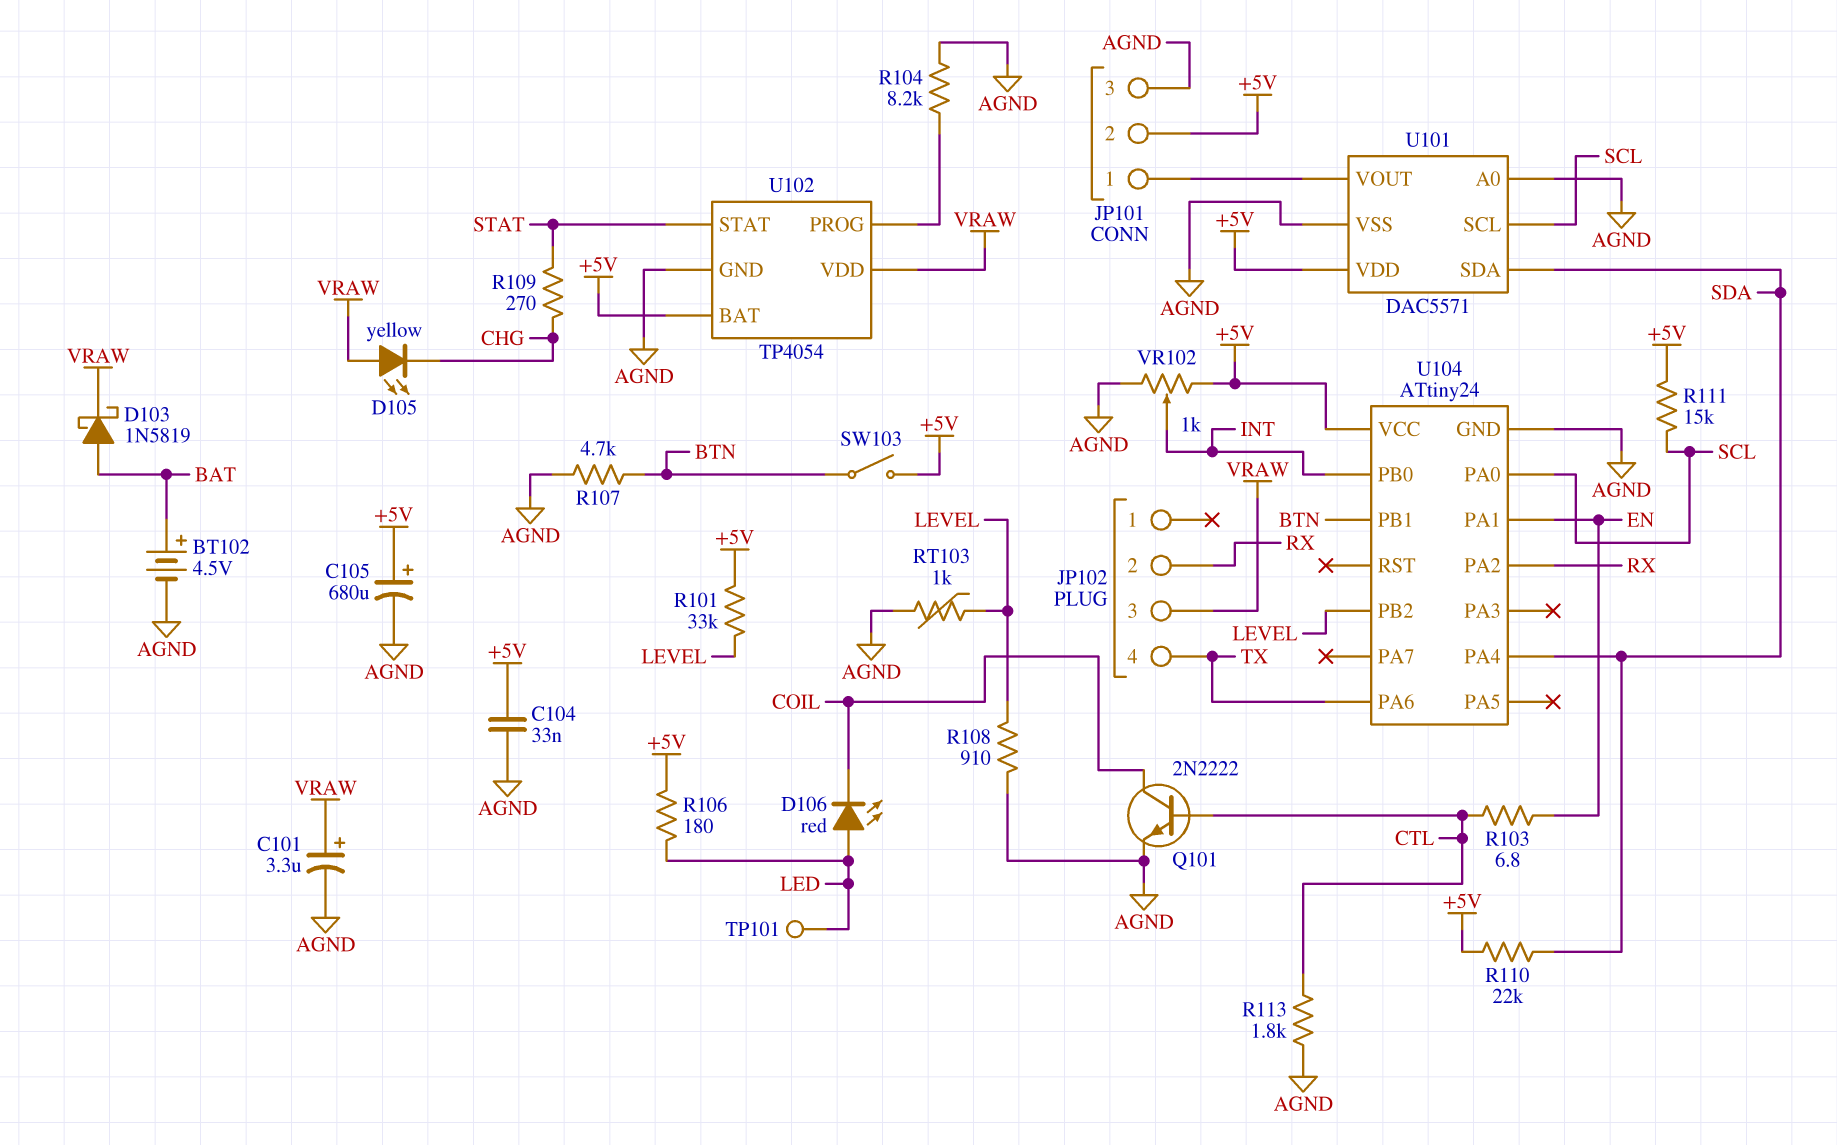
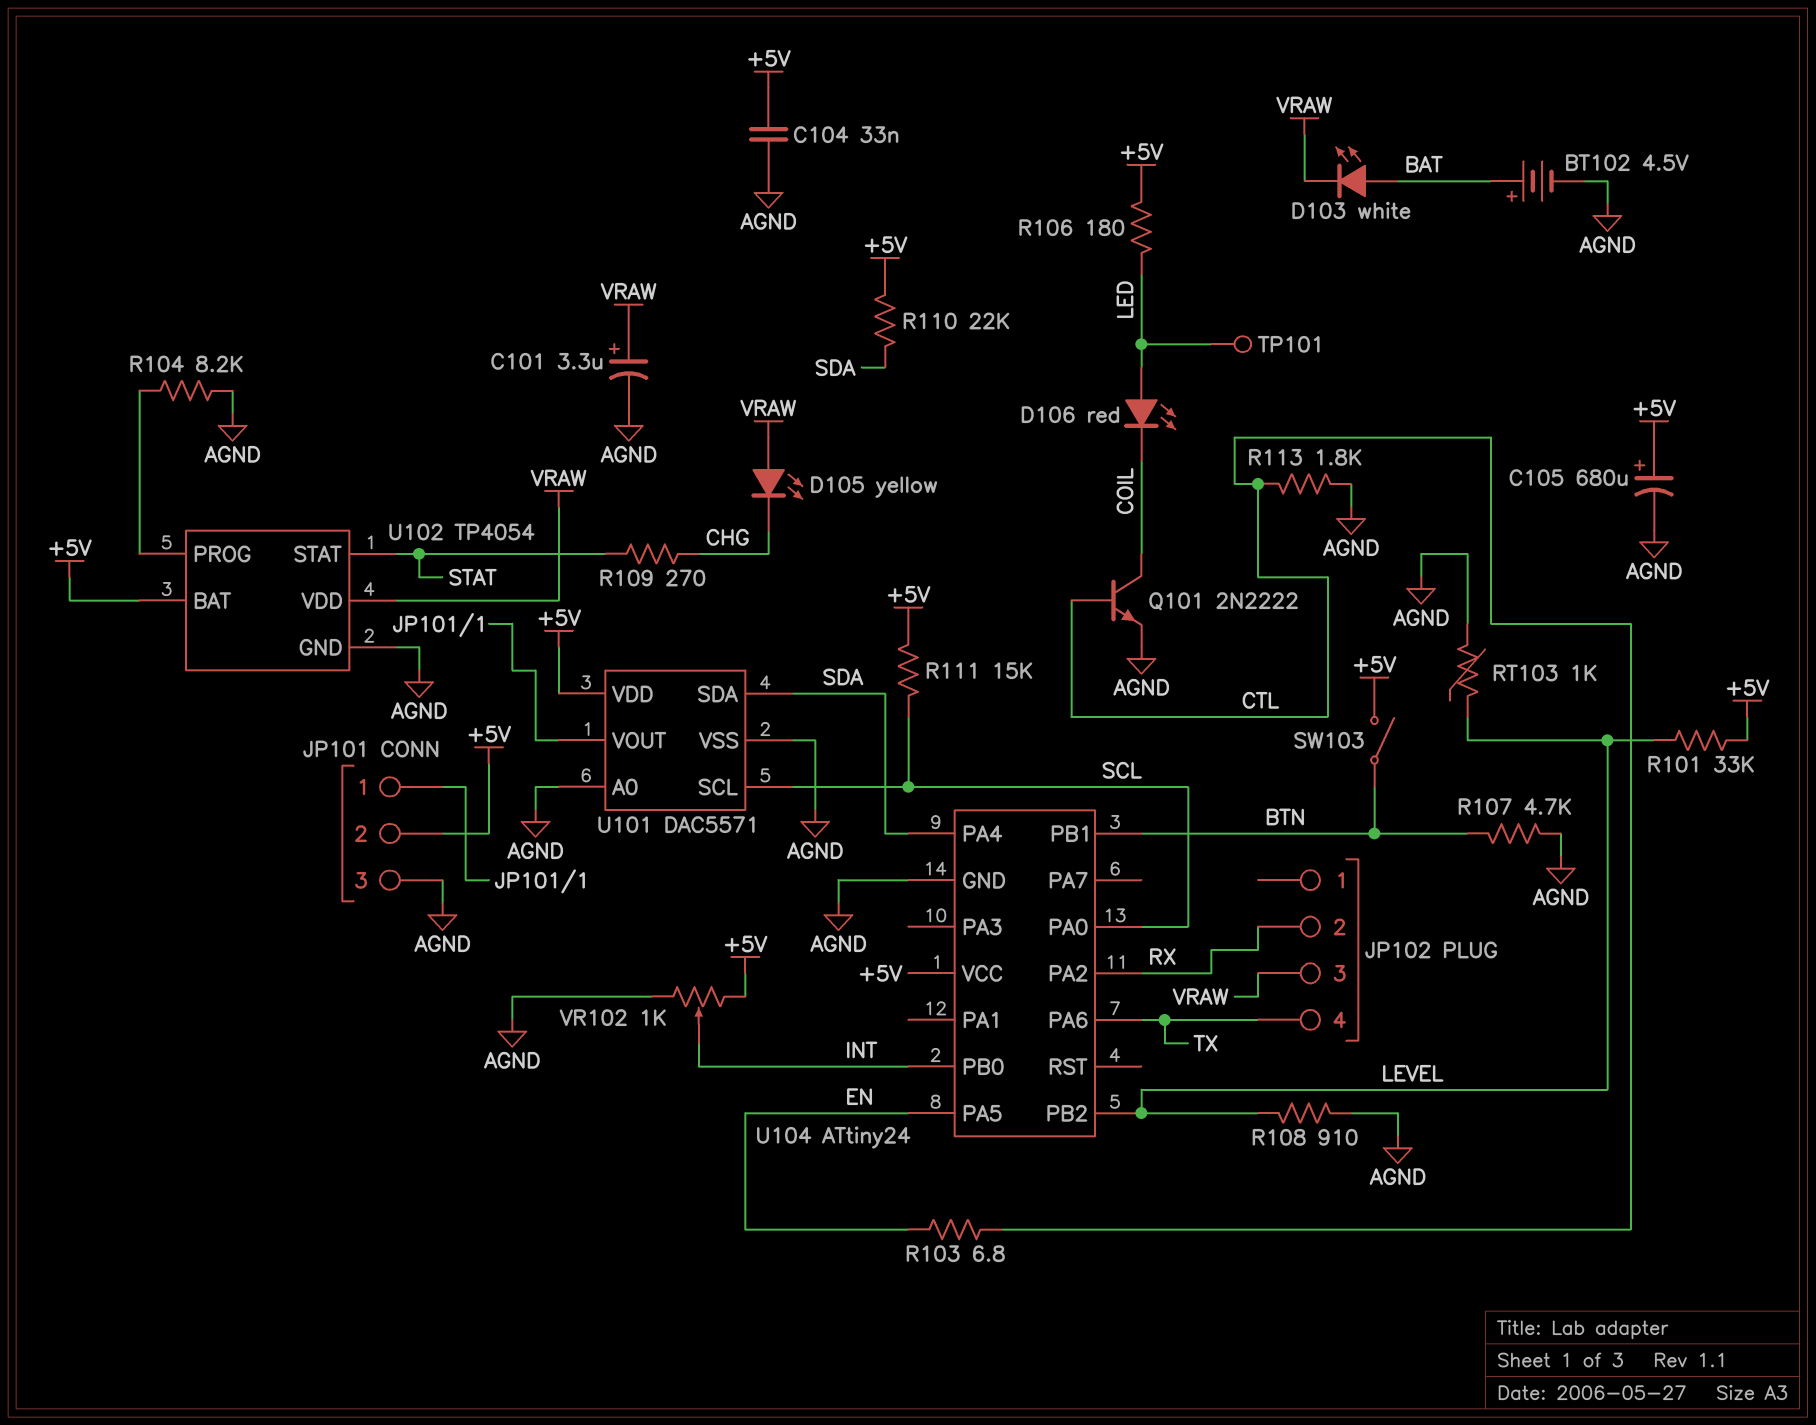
D103: schottky 1N5819 (A BAT, K VRAW) -> LED white (A BAT, K VRAW)
U104 pin PA1: EN -> none
U104 pin PA5: none -> EN

